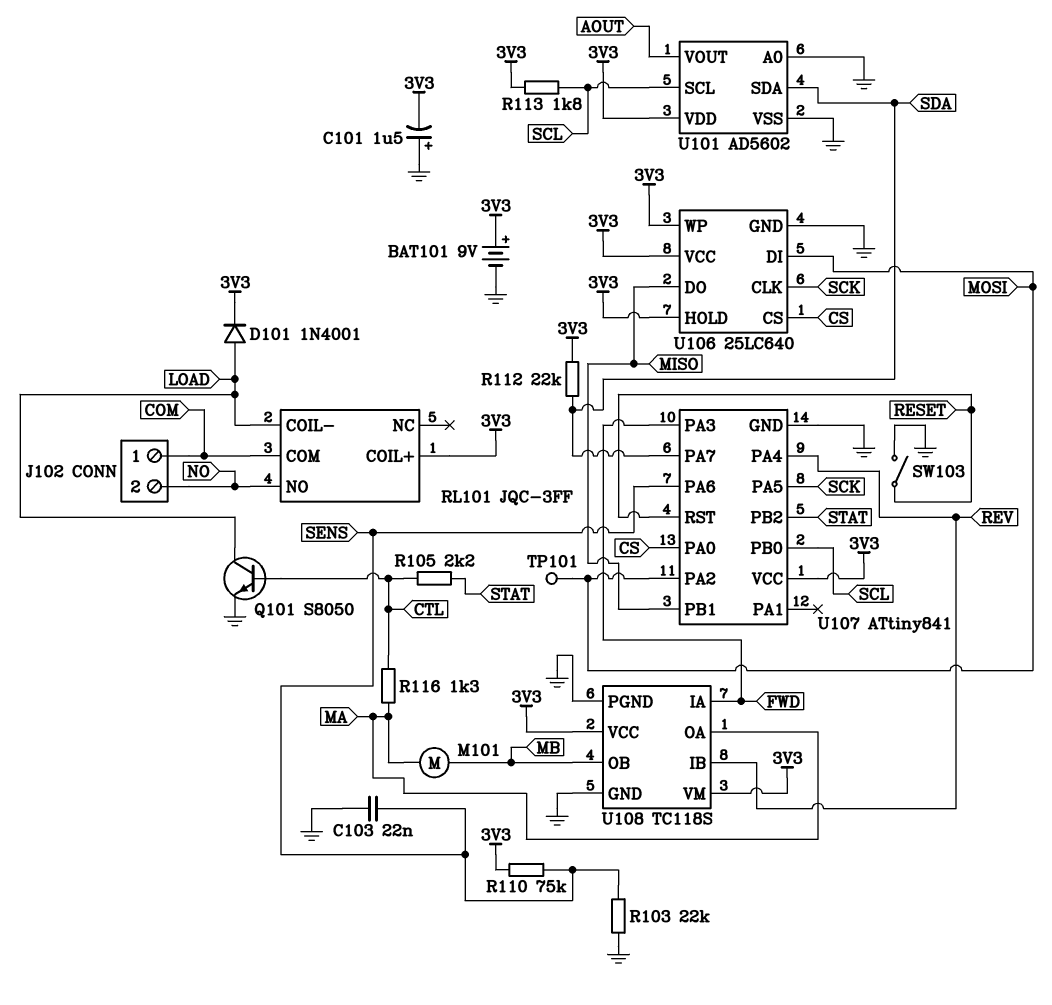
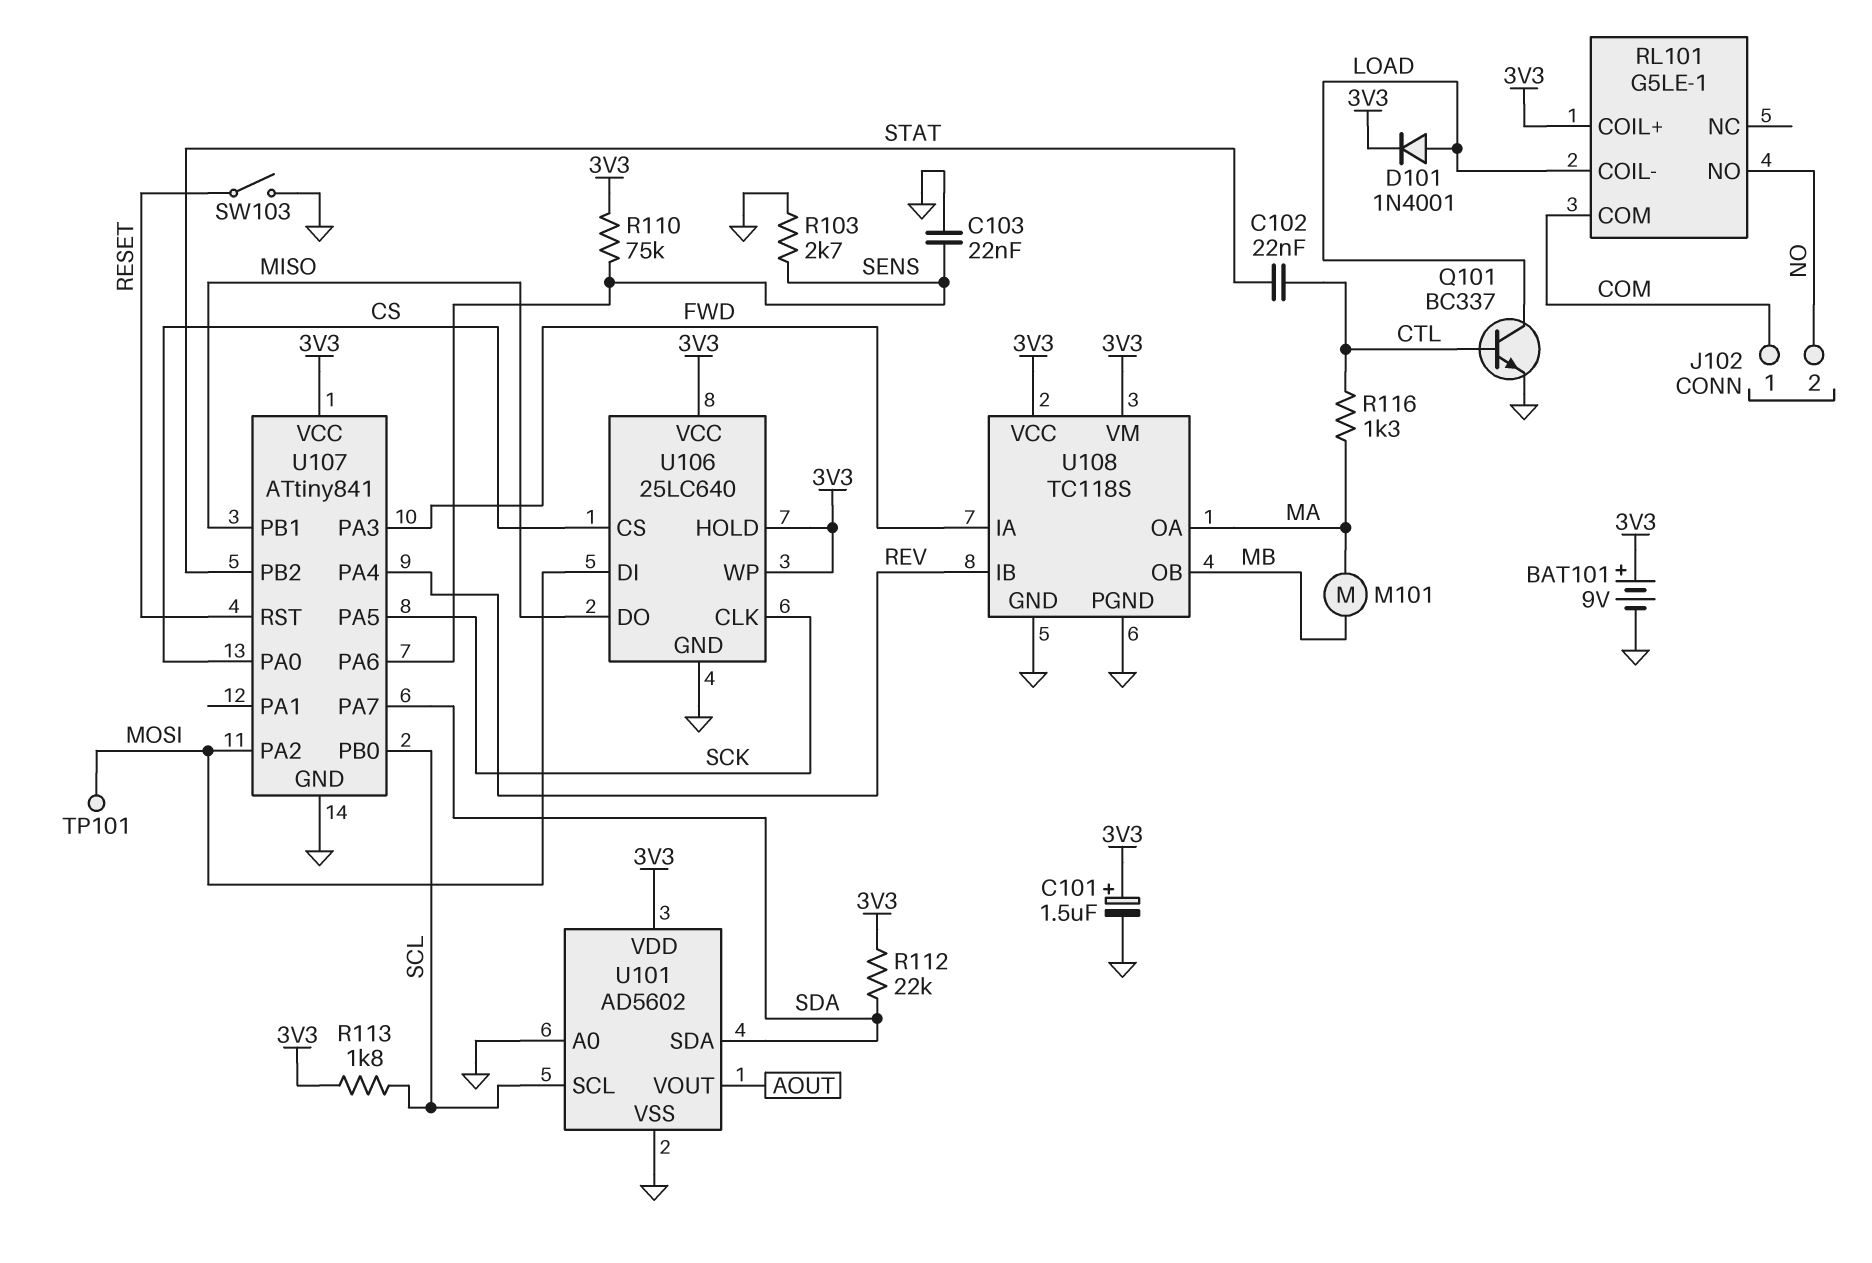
C101: 1.5uF (plus GND, minus 3V3) -> 1.5uF (plus 3V3, minus GND)
C102: none -> 22nF (CTL, STAT)
Q101: NPN S8050 (B CTL, C LOAD, E GND) -> NPN BC337 (B CTL, C LOAD, E GND)
R103: 22k (GND, SENS) -> 2.7k (GND, SENS)
R105: 2.2k (CTL, STAT) -> none
RL101: JQC-3FF -> G5LE-1

